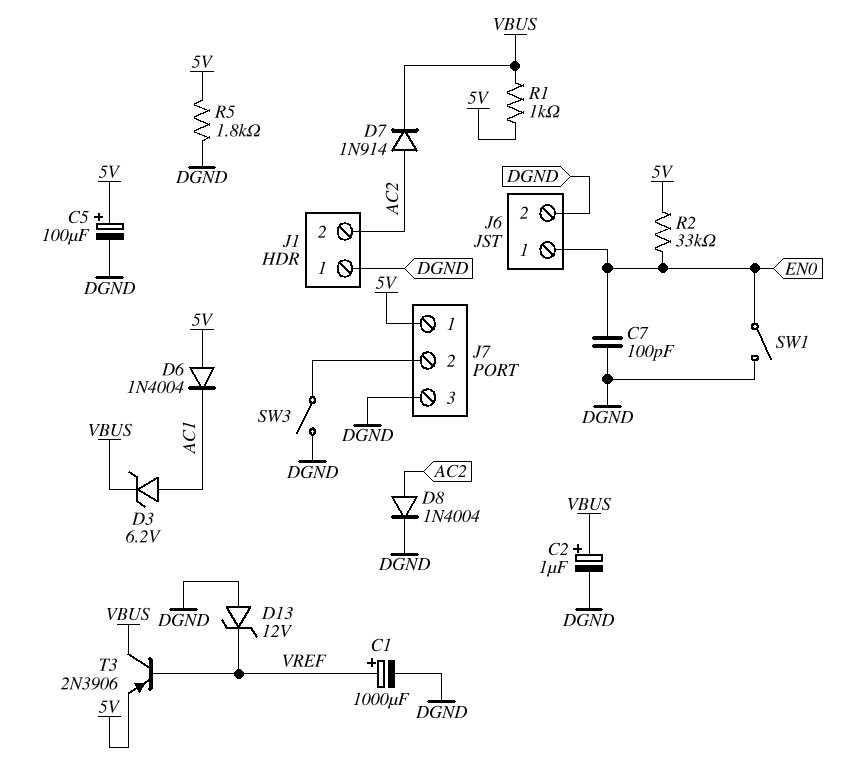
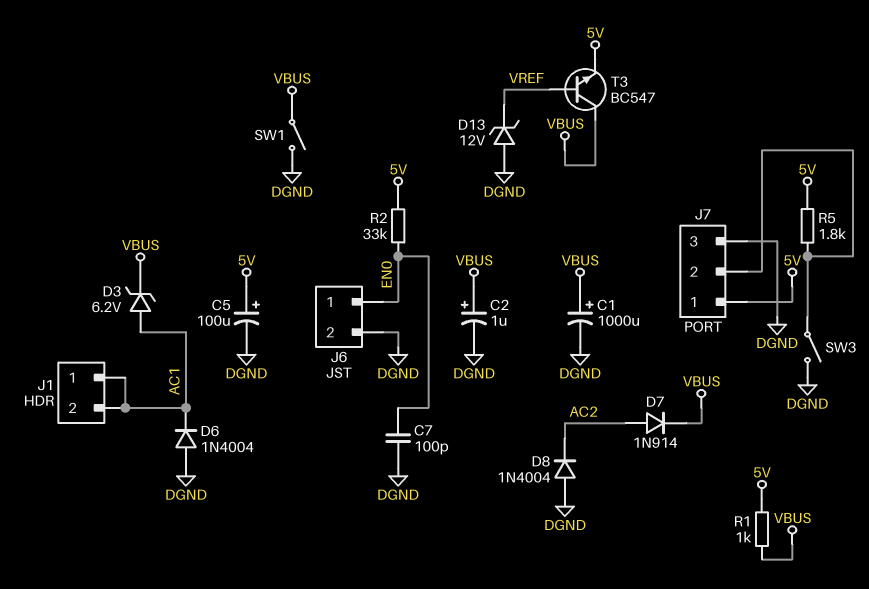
C1: 1000uF (plus VREF, minus DGND) -> 1000uF (plus VBUS, minus DGND)
D6: diode 1N4004 (A 5V, K AC1) -> diode 1N4004 (A DGND, K AC1)
D8: diode 1N4004 (A AC2, K DGND) -> diode 1N4004 (A DGND, K AC2)
J1 pin 1: DGND -> AC1
J1 pin 2: AC2 -> AC1
R5: 1.8k (5V, DGND) -> 1.8k (5V, J7/2)
SW1: switch (DGND, EN0) -> switch (DGND, VBUS)
T3: PNP 2N3906 (B VREF, C VBUS, E 5V) -> NPN BC547 (B VREF, C VBUS, E 5V)

